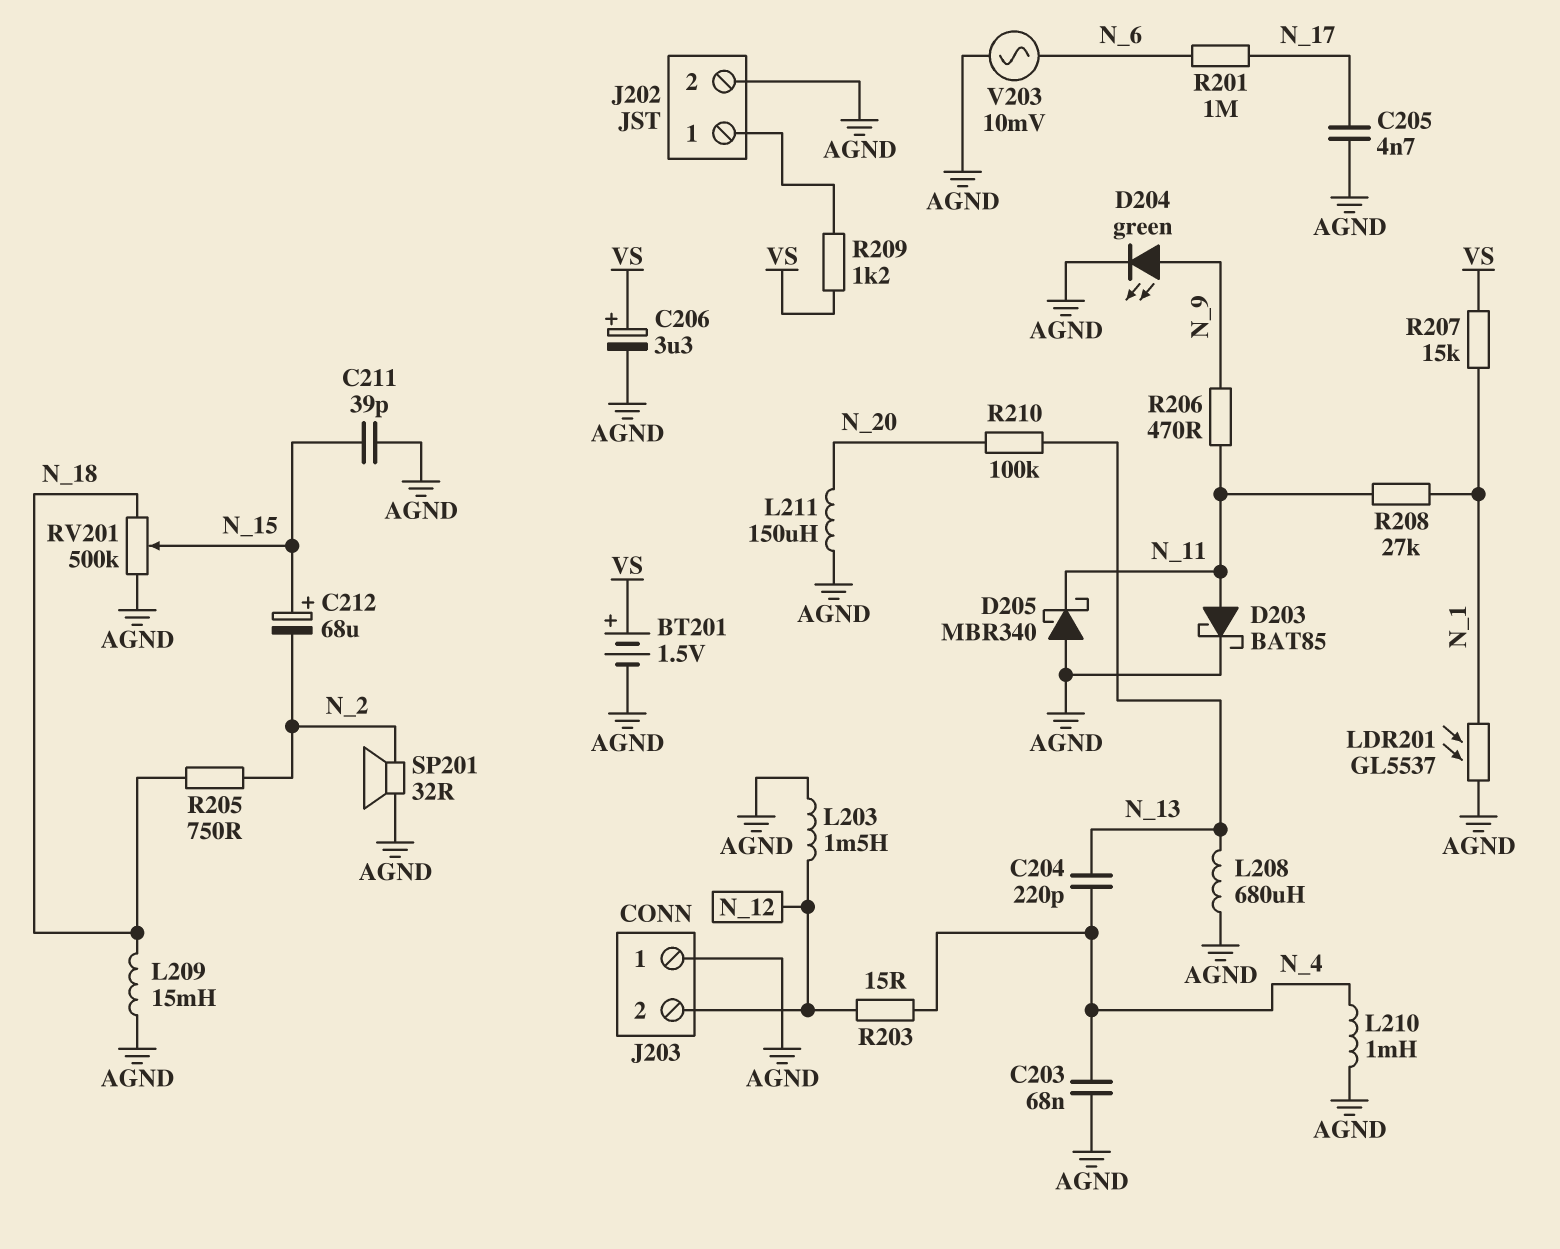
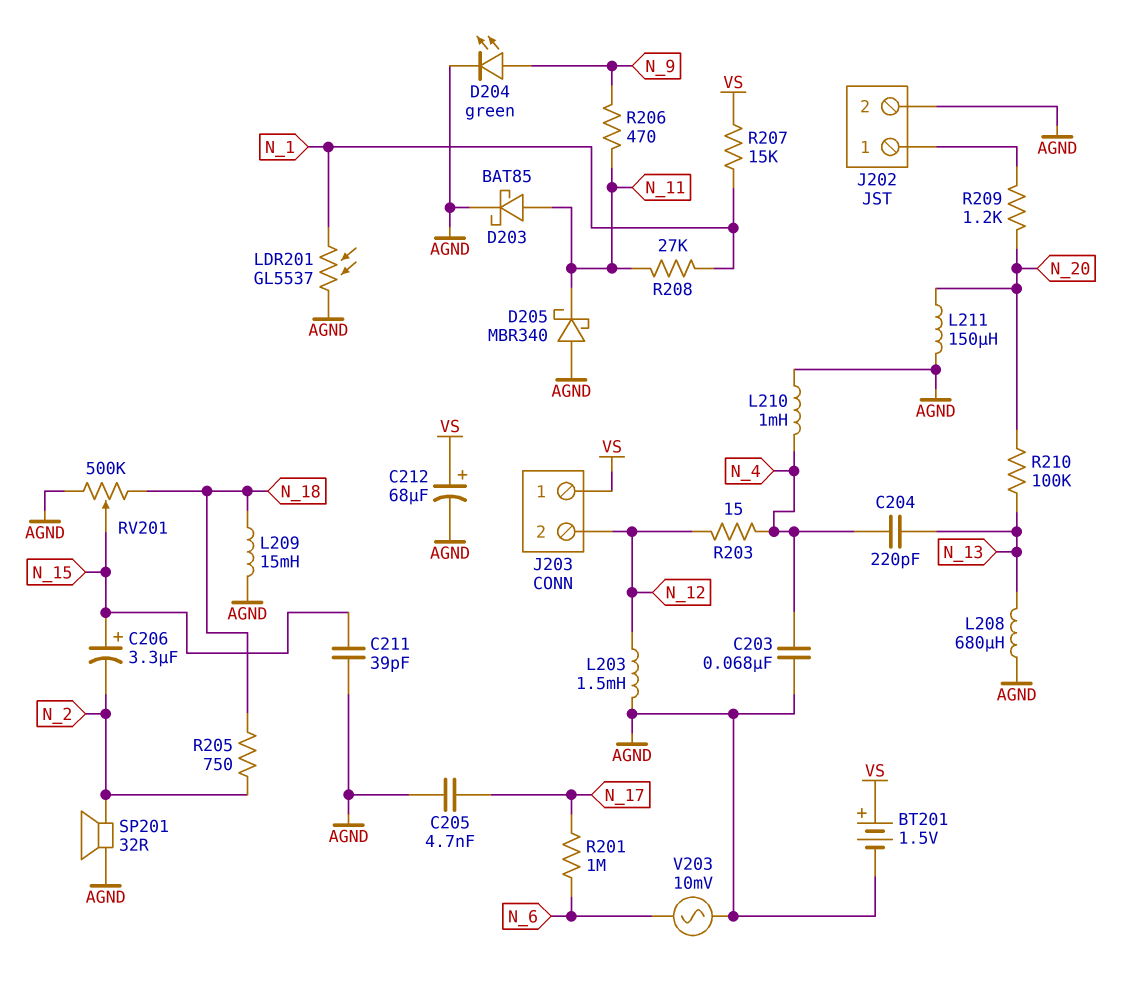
C206: 3.3uF (plus VS, minus AGND) -> 3.3uF (plus N_15, minus N_2)
C212: 68uF (plus N_15, minus N_2) -> 68uF (plus VS, minus AGND)
J203 pin 1: AGND -> VS
R209: 1.2k (J202/1, VS) -> 1.2k (J202/1, N_20)

